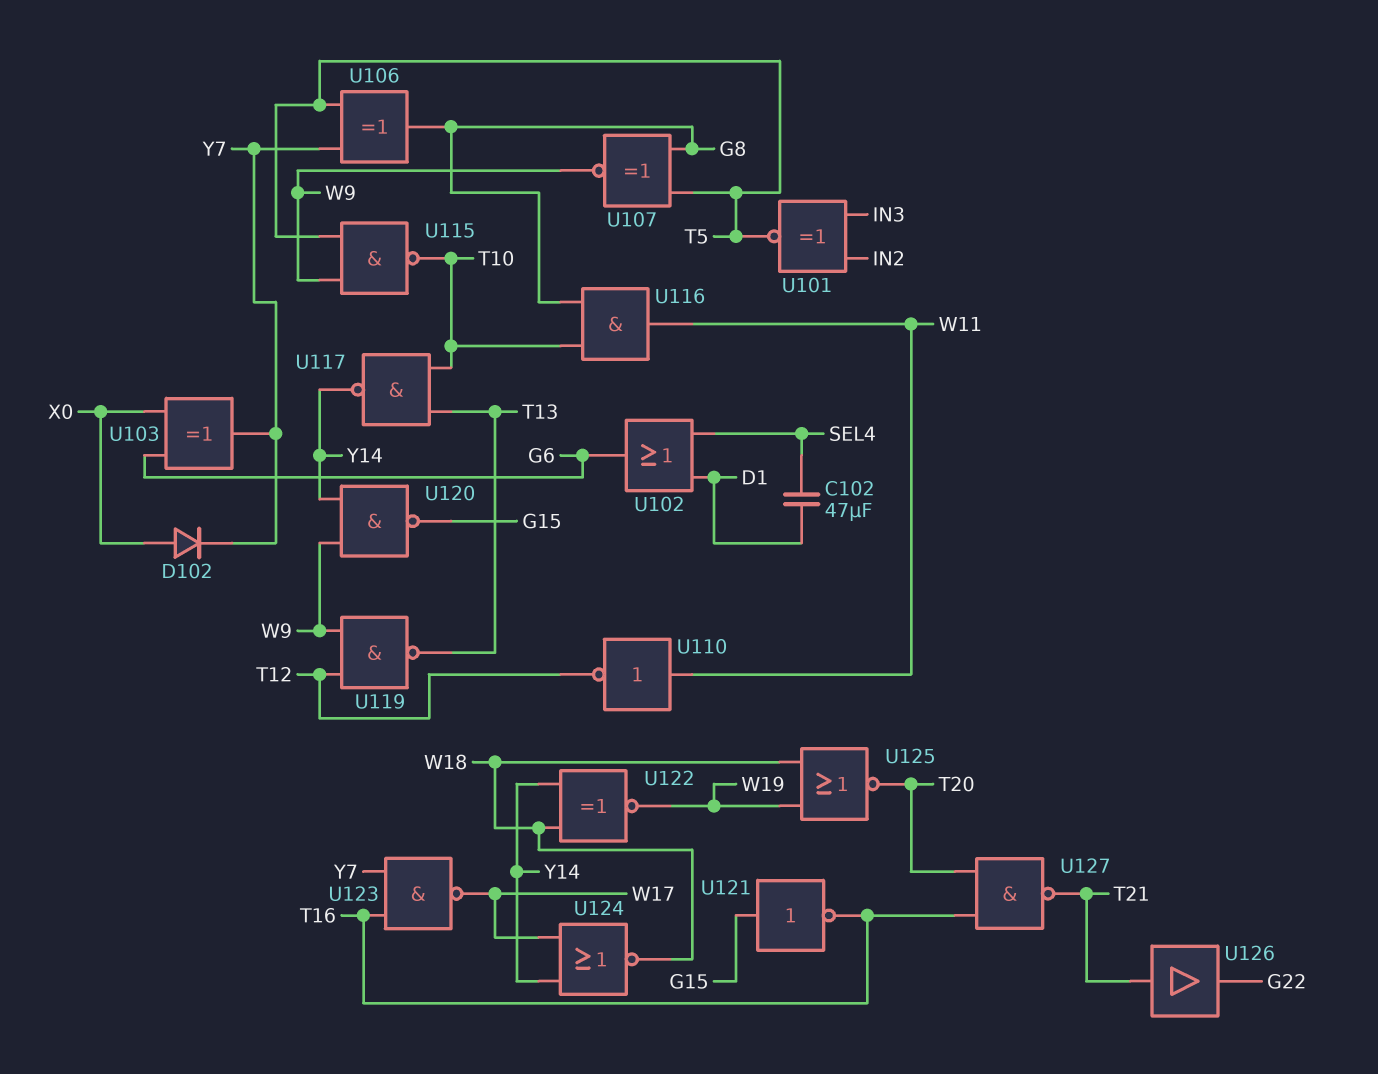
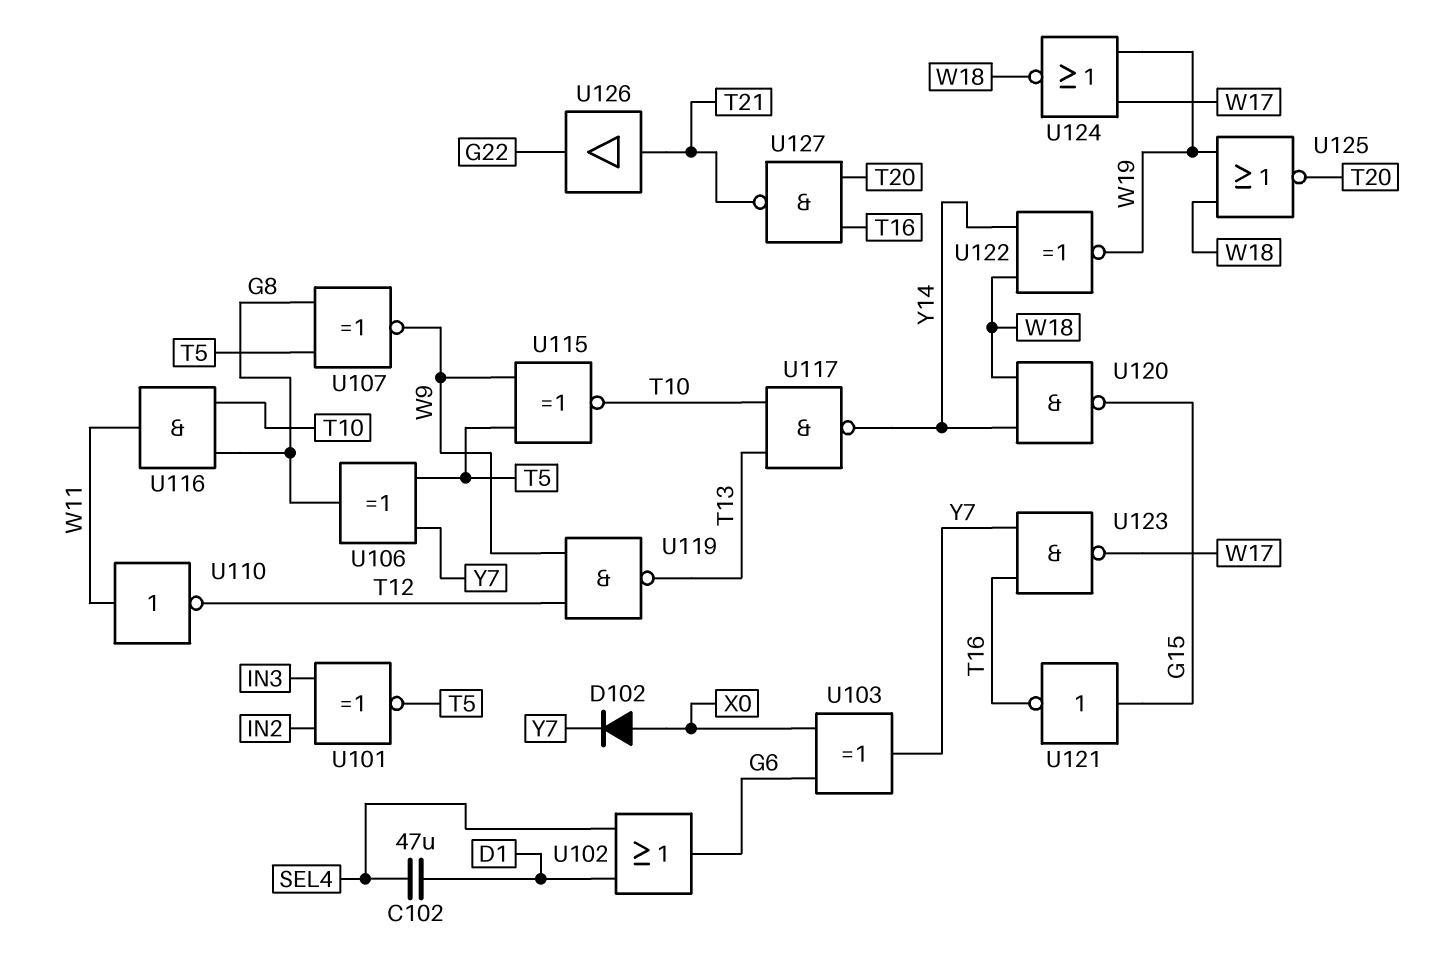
U115: NAND (in T5, in W9, out T10) -> XNOR (in T5, in W9, out T10)
U120: NAND (in W9, in Y14, out G15) -> NAND (in W18, in Y14, out G15)
U124: NOR (in W17, in Y14, out W18) -> NOR (in W17, in W19, out W18)

